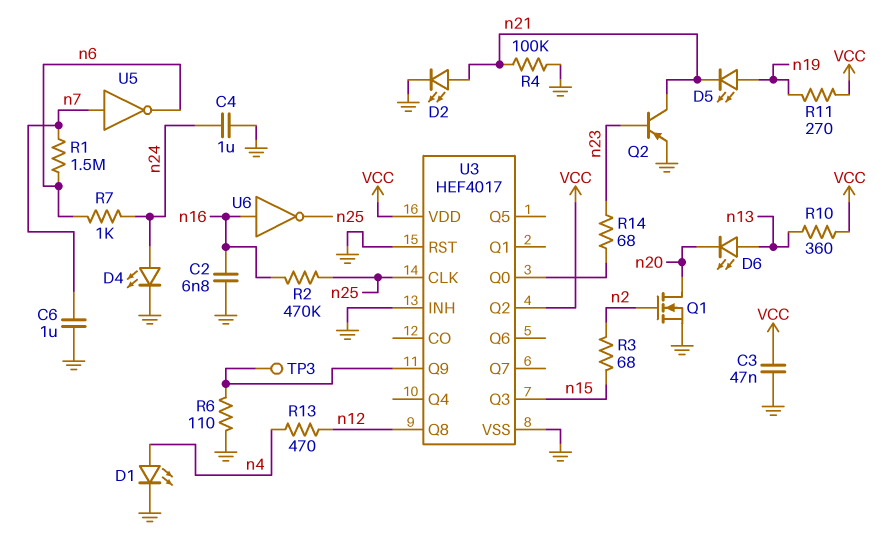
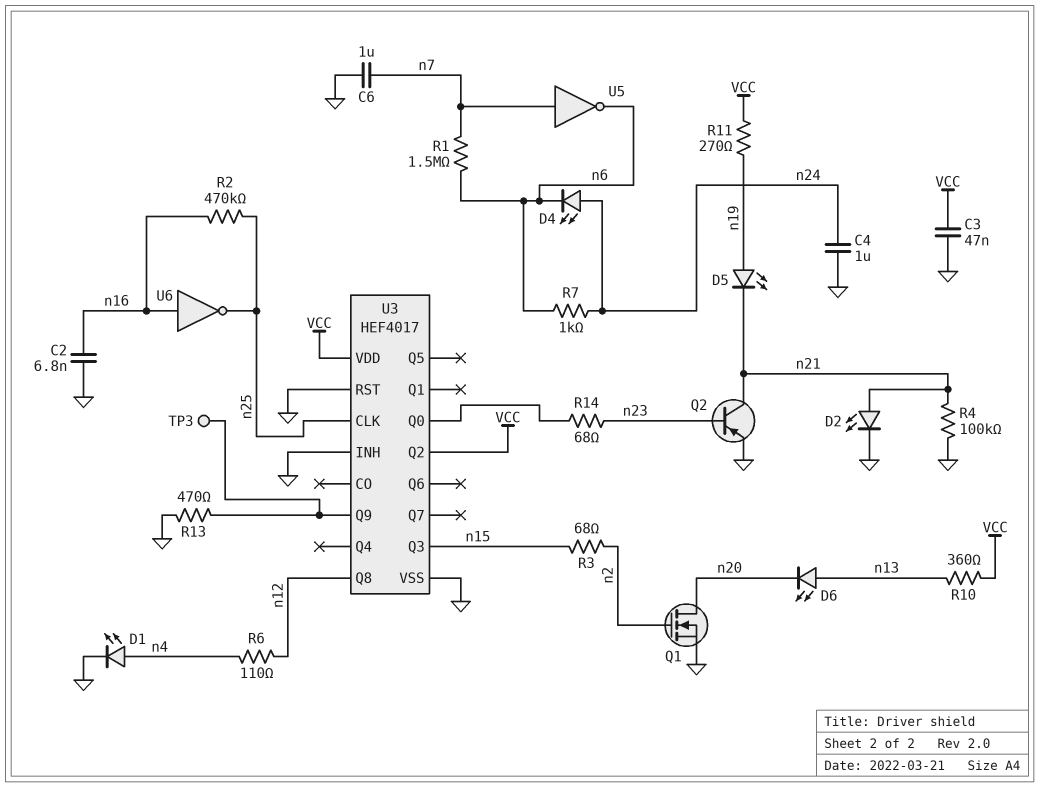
D4: LED (A n24, K GND) -> LED (A n24, K n6)
R6: 110 (GND, U3/Q9) -> 110 (n4, n12)
R13: 470 (n4, n12) -> 470 (GND, U3/Q9)

